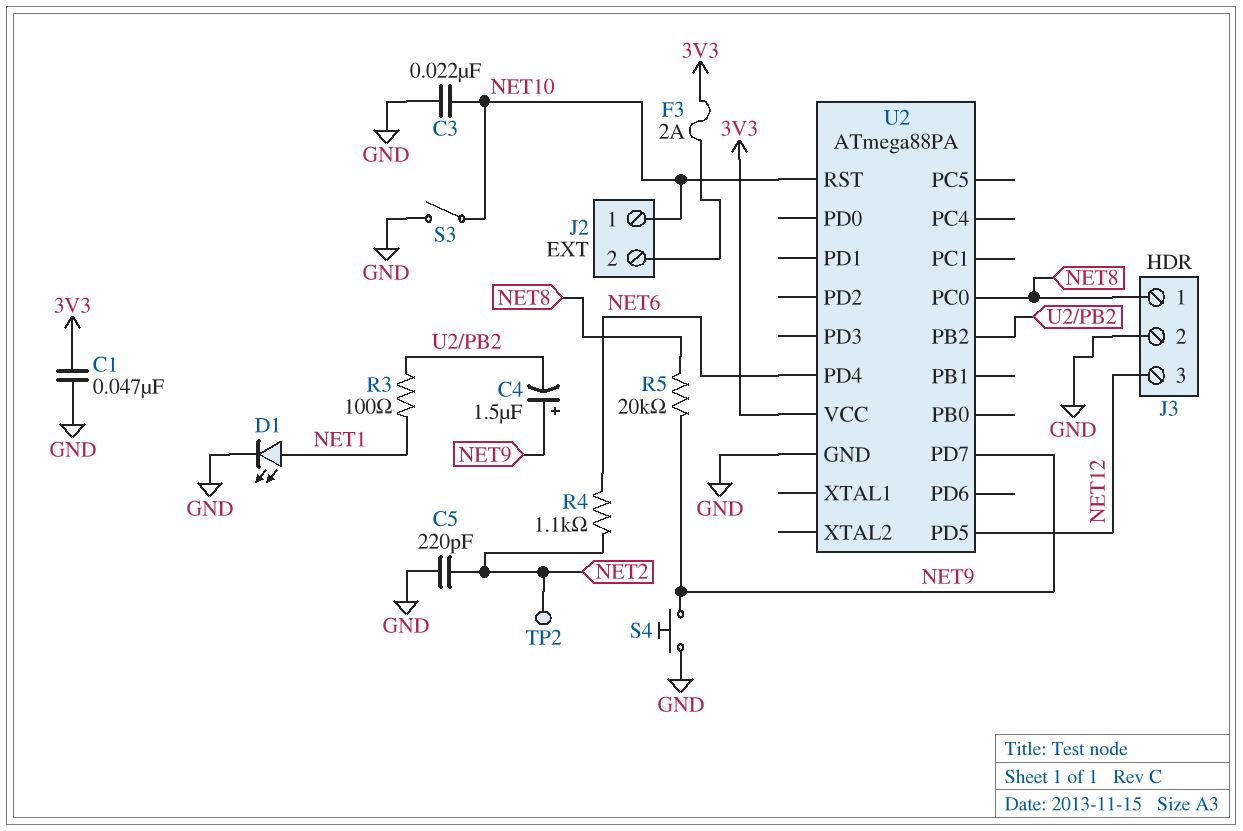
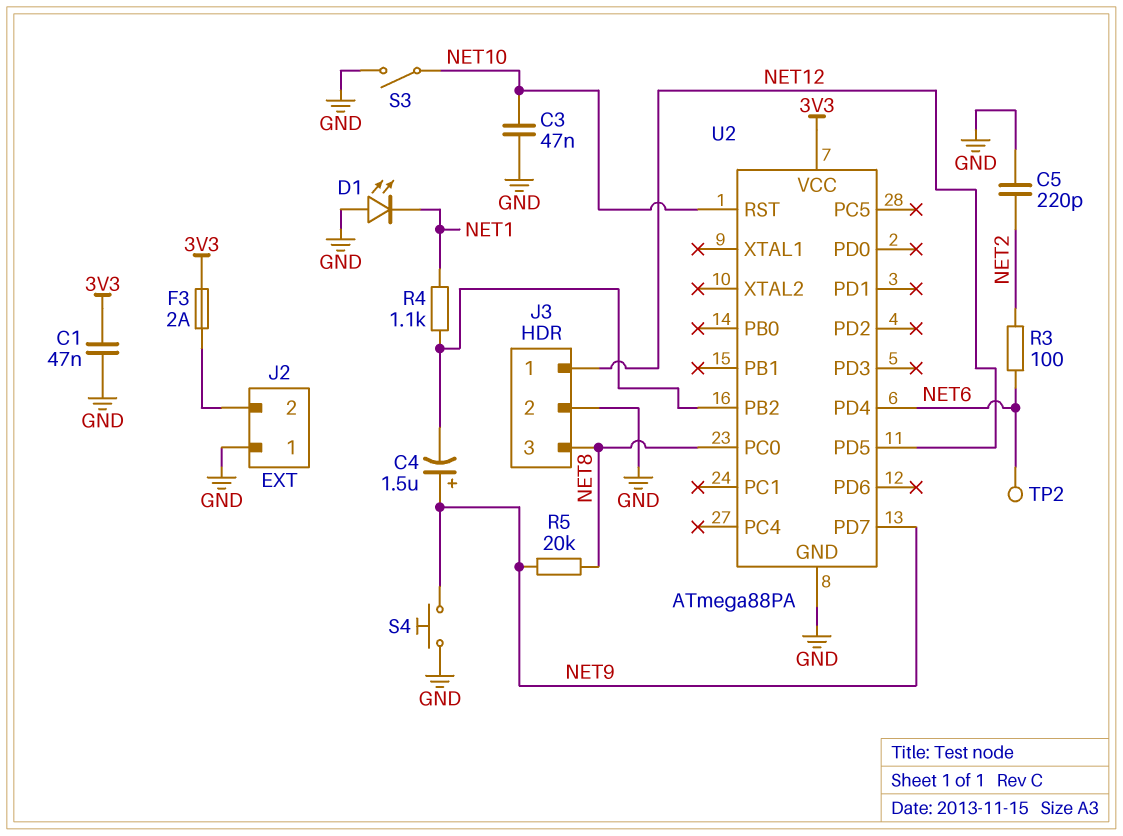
C3: 22nF (GND, NET10) -> 47nF (GND, NET10)
D1: LED (A NET1, K GND) -> LED (A GND, K NET1)
J2 pin 1: NET10 -> GND
J3 pin 1: NET8 -> NET12
J3 pin 3: NET12 -> NET8
R3: 100 (NET1, U2/PB2) -> 100 (NET2, NET6)
R4: 1.1k (NET2, NET6) -> 1.1k (NET1, U2/PB2)
TP2: test point (NET2) -> test point (NET6)

